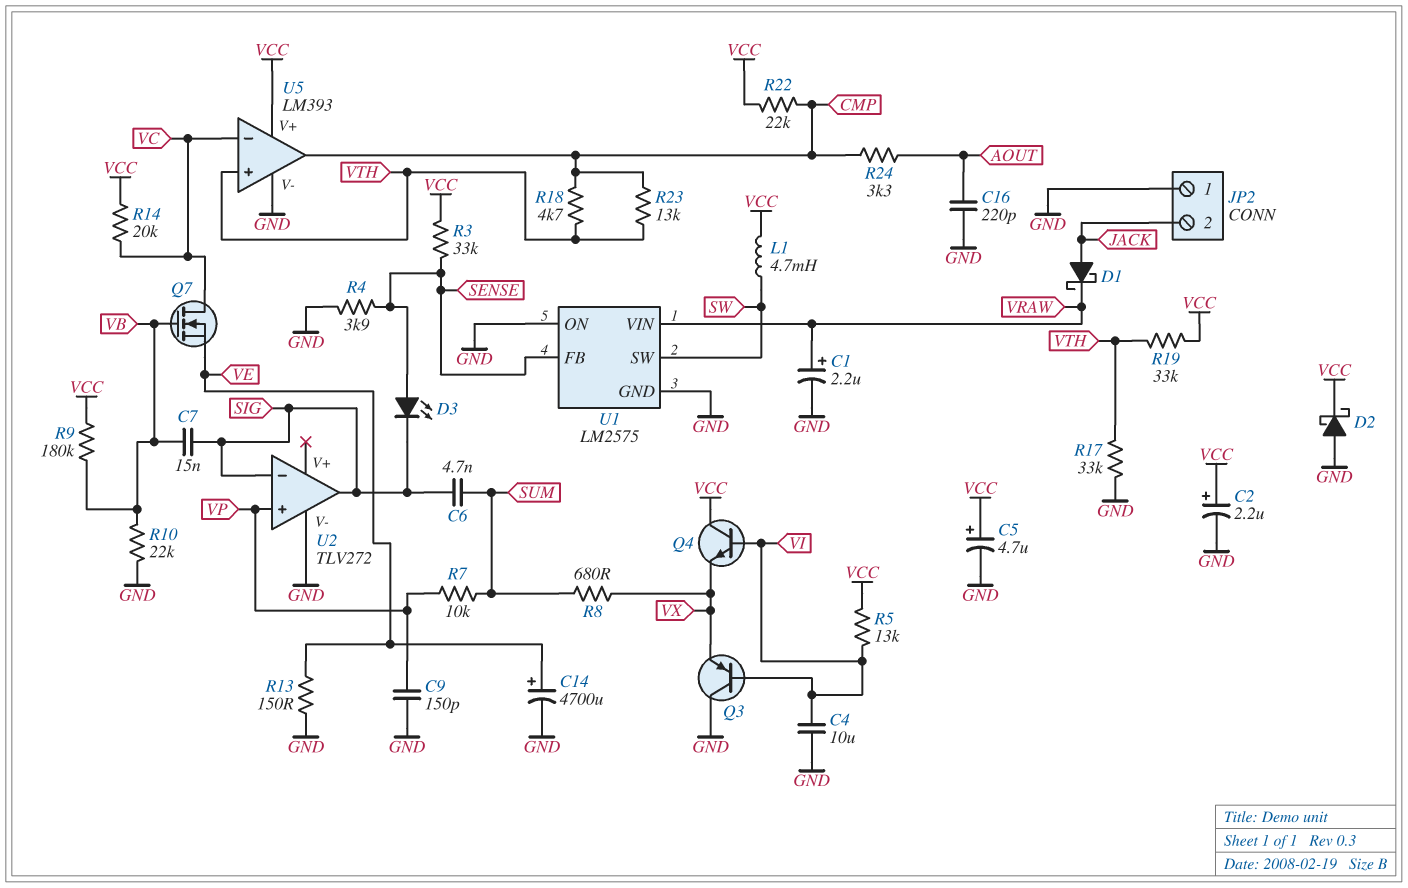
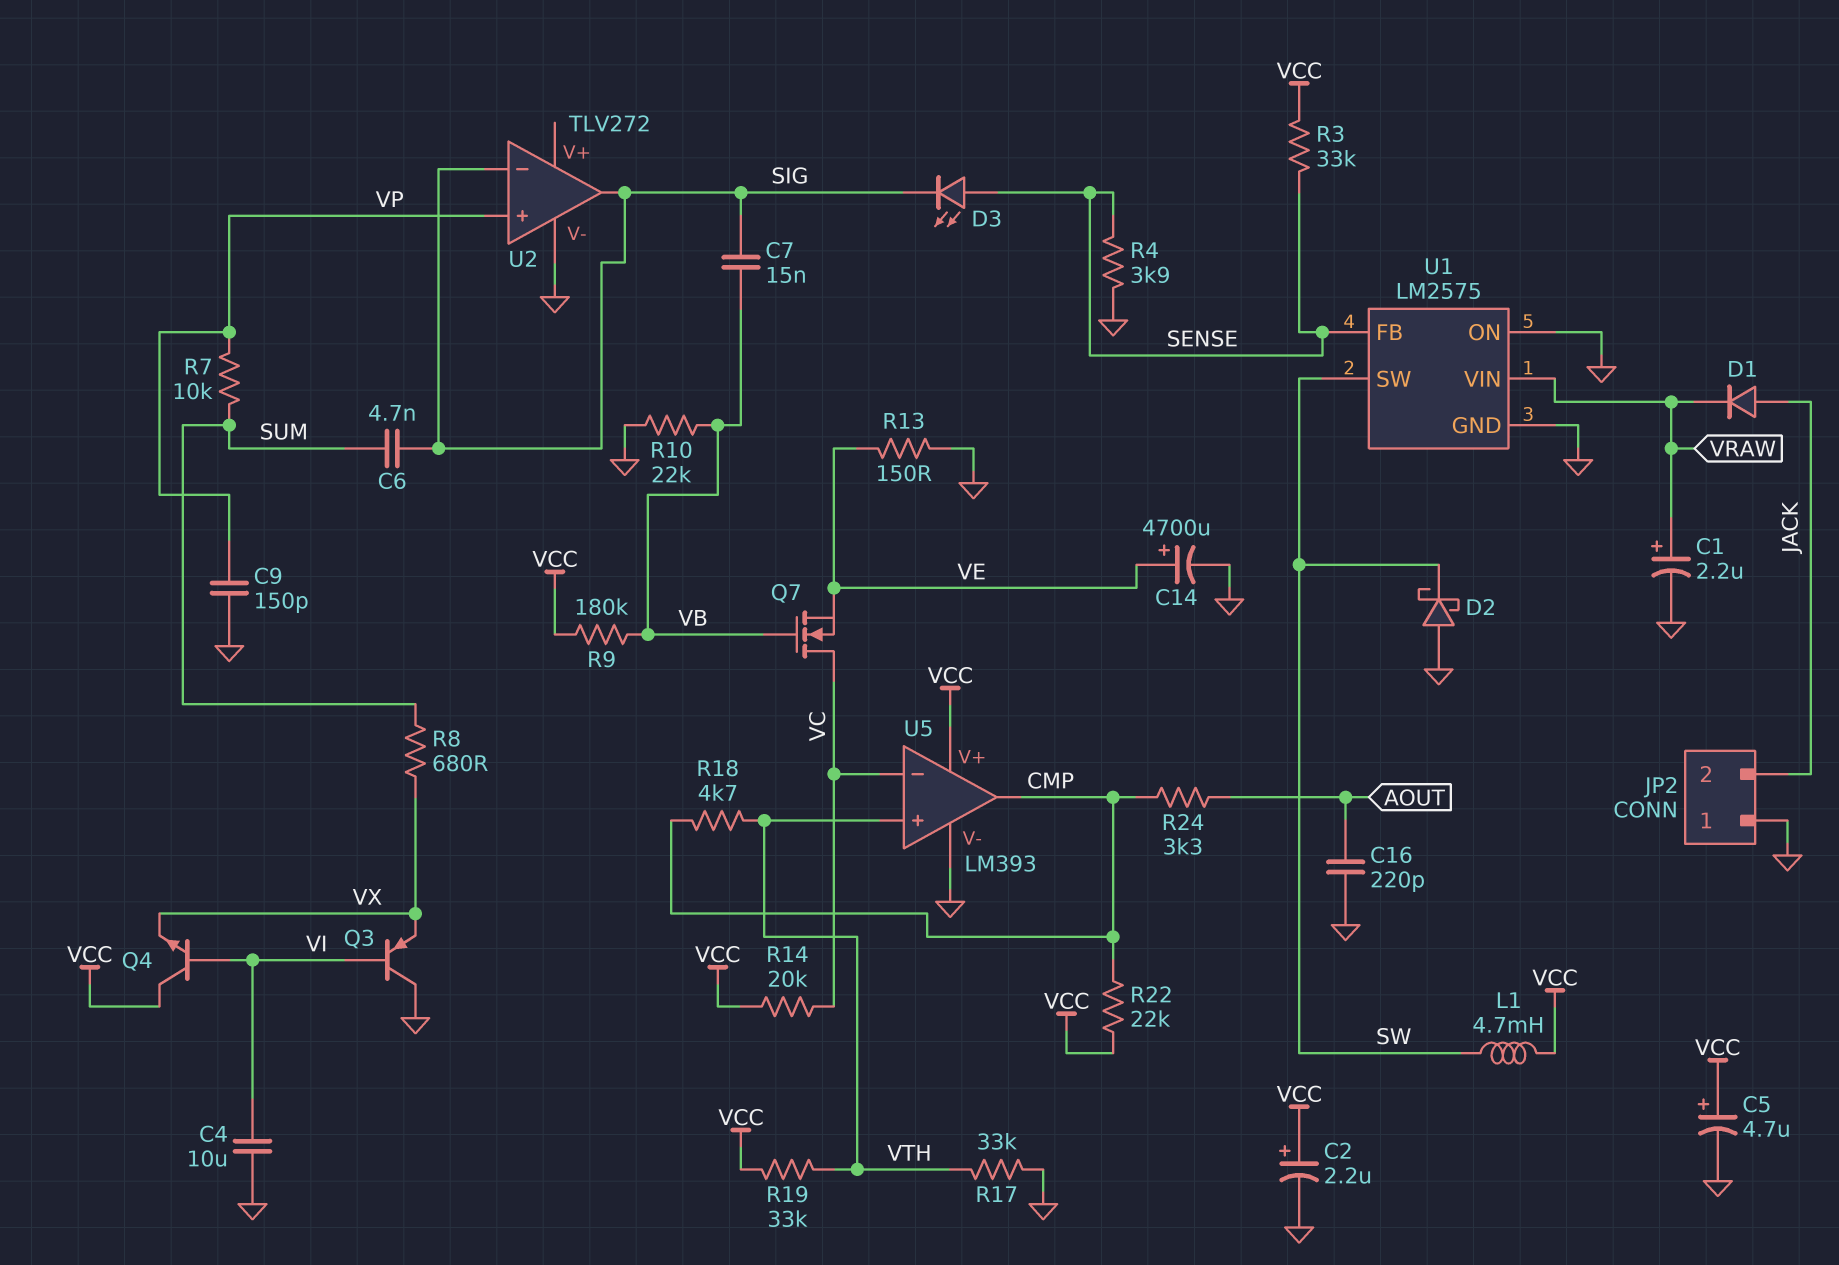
D1: schottky (A JACK, K VRAW) -> diode (A JACK, K VRAW)
D2: schottky (A GND, K VCC) -> schottky (A GND, K SW)
R5: 13k (VCC, VI) -> none
R23: 13k (CMP, VTH) -> none

